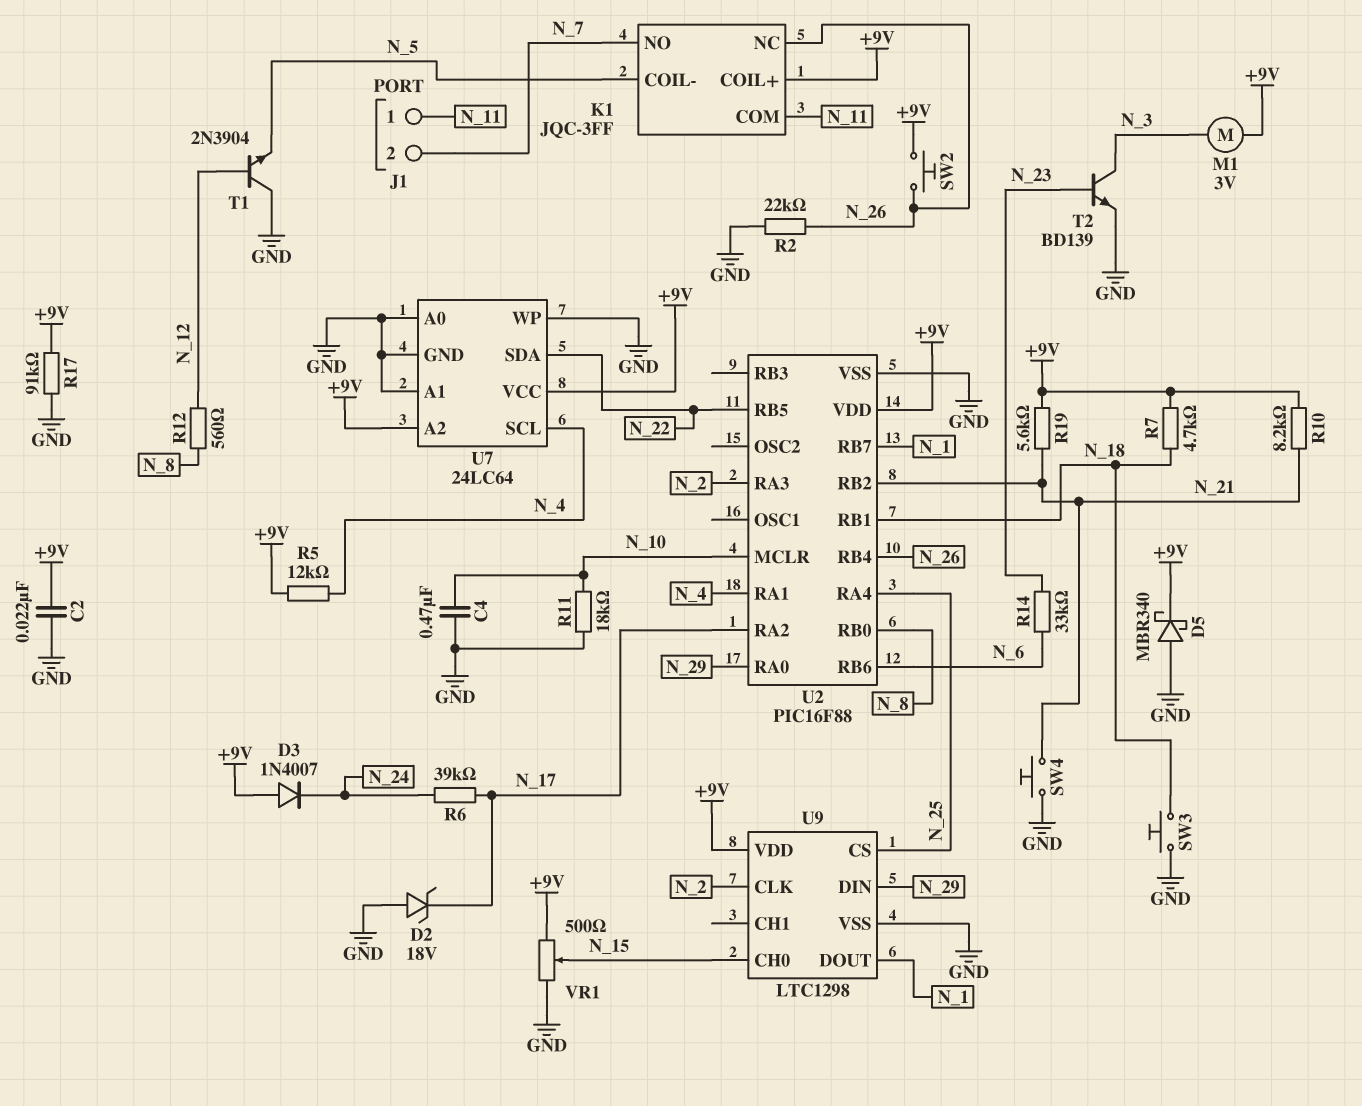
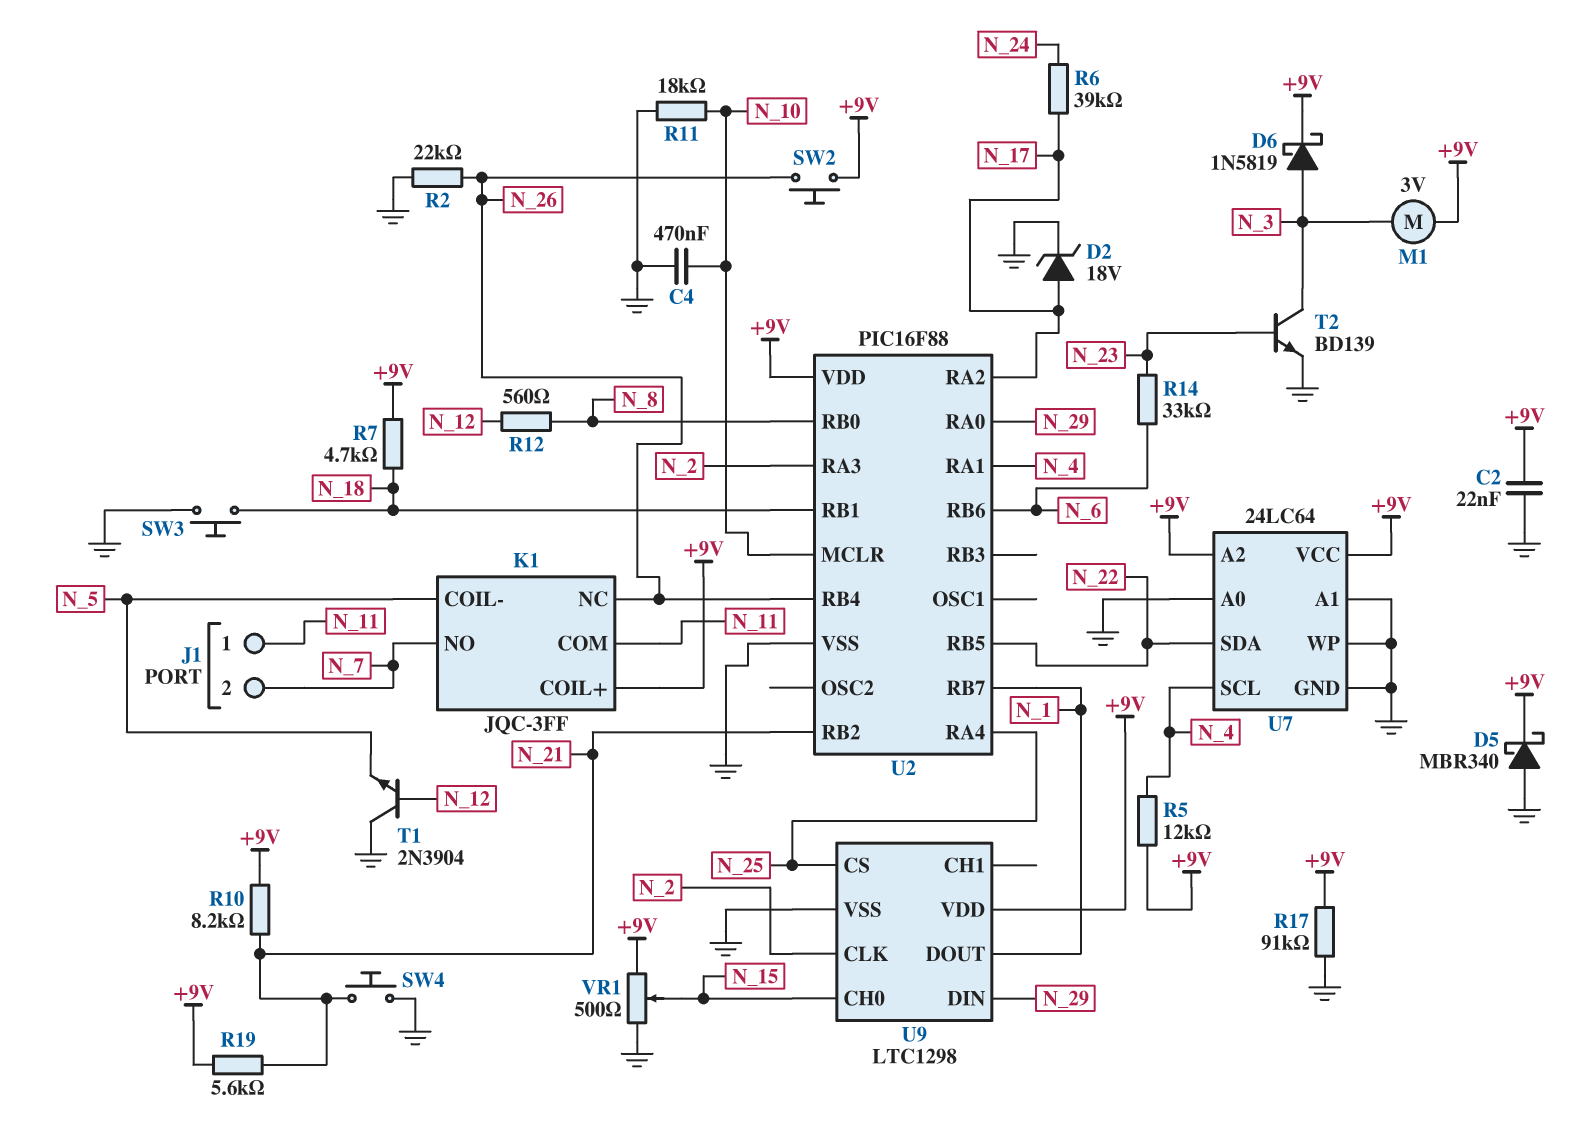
D2: zener 18V (A GND, K N_17) -> zener 18V (A N_17, K GND)
D3: diode 1N4007 (A +9V, K N_24) -> none
D6: none -> schottky 1N5819 (A N_3, K +9V)

